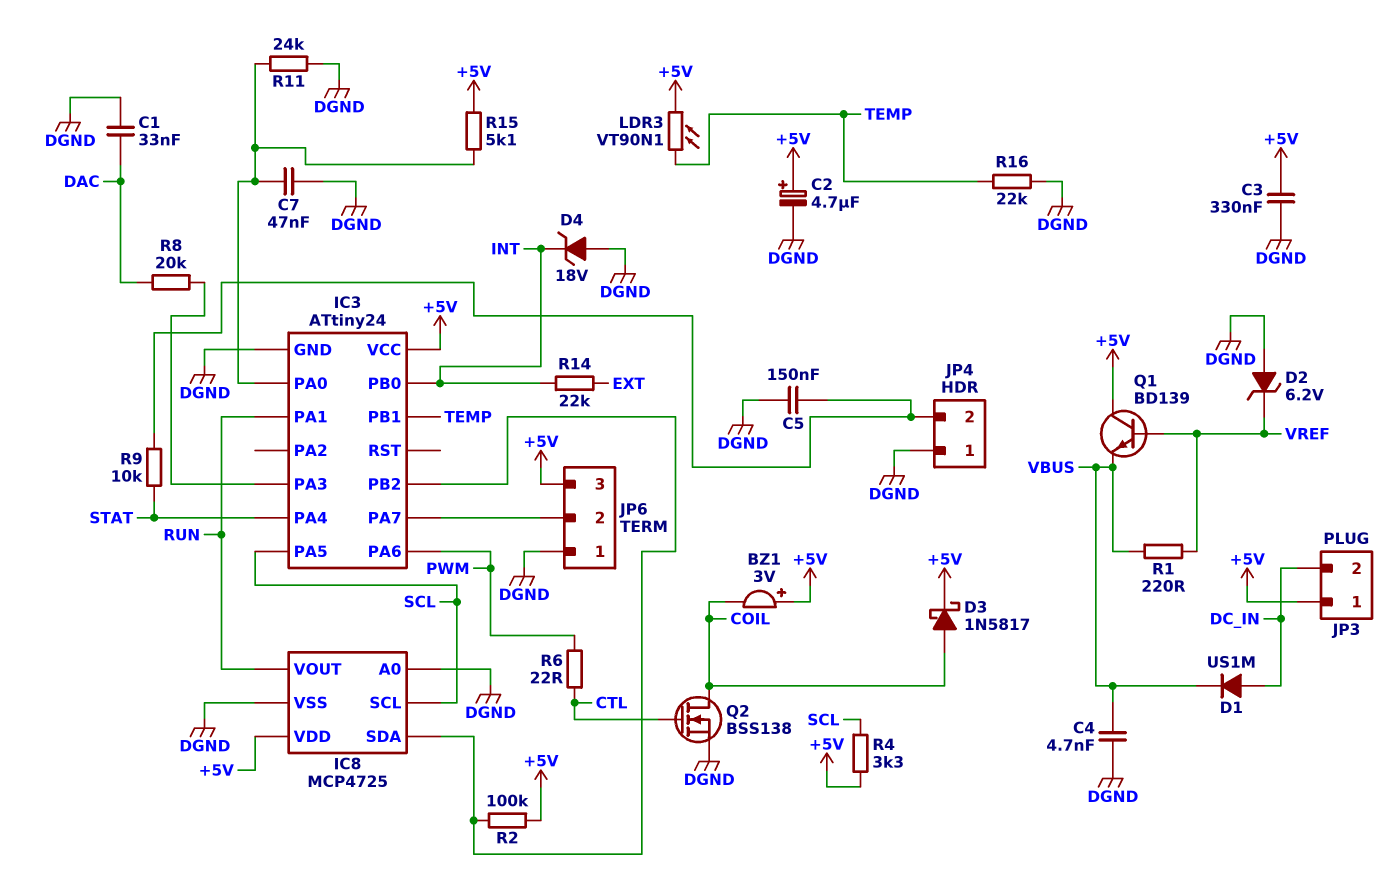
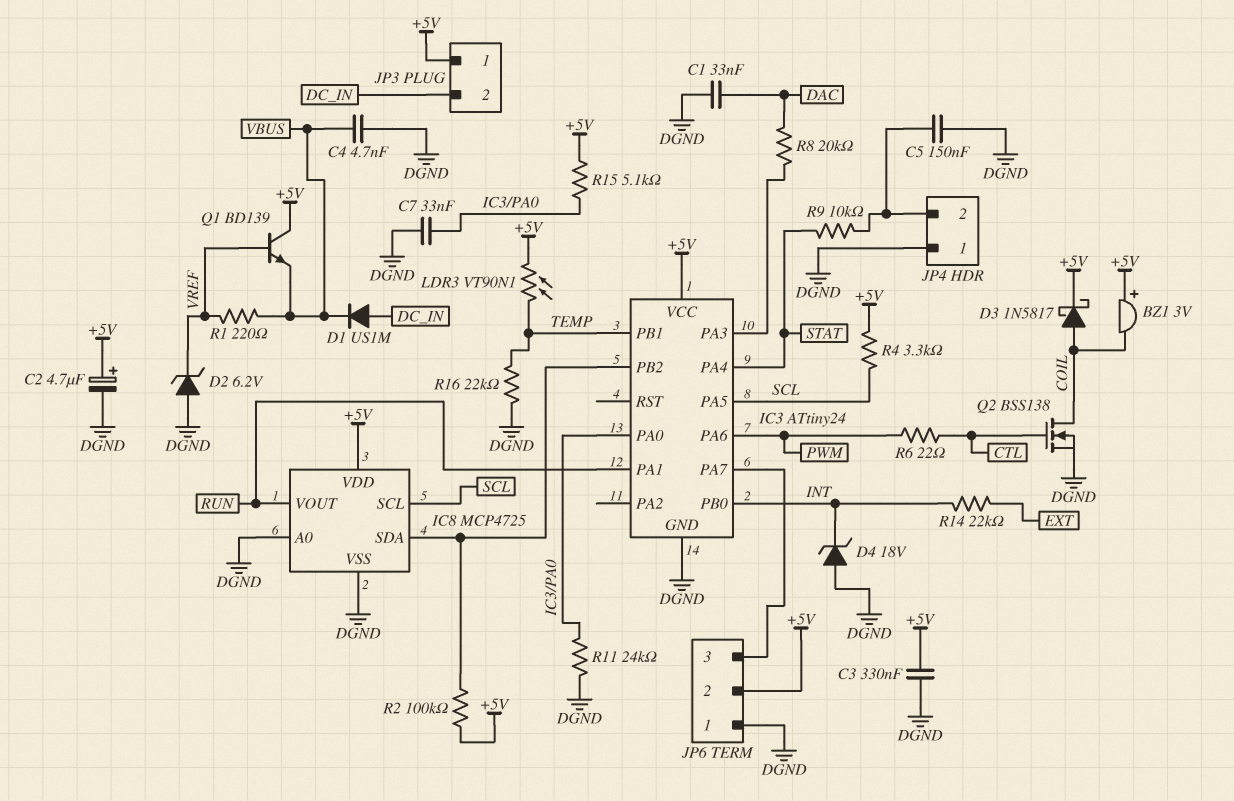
C7: 47nF (DGND, IC3/PA0) -> 33nF (DGND, IC3/PA0)
JP6 pin 2: IC3/PA7 -> +5V
JP6 pin 3: +5V -> IC3/PA7

